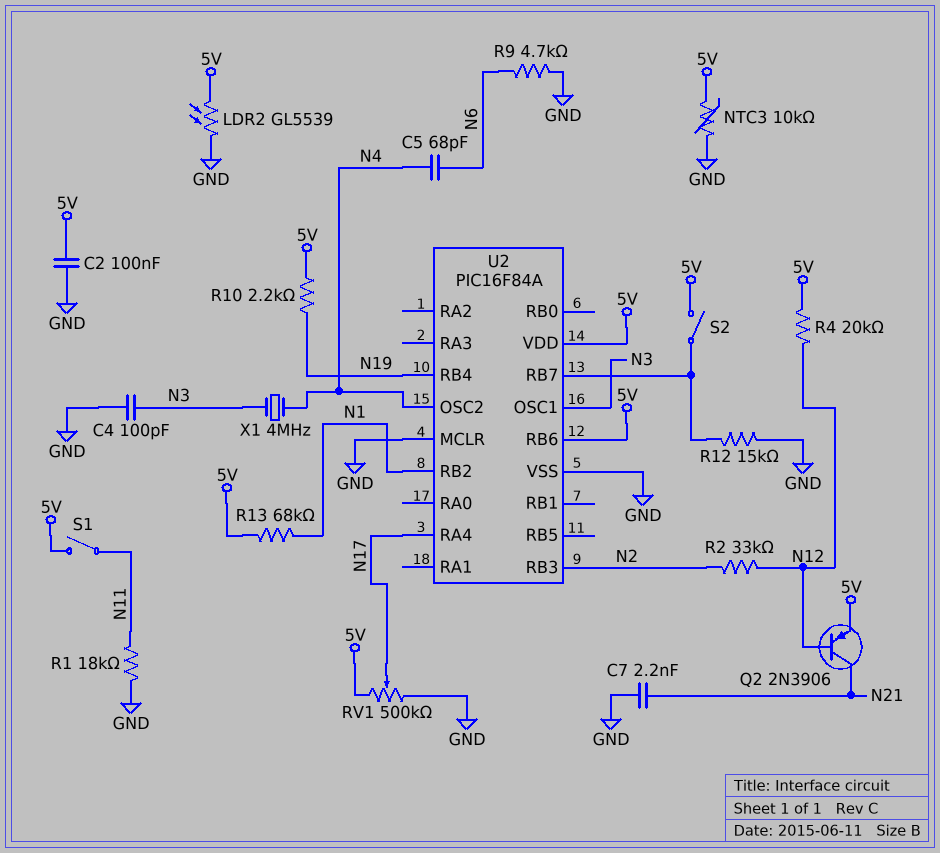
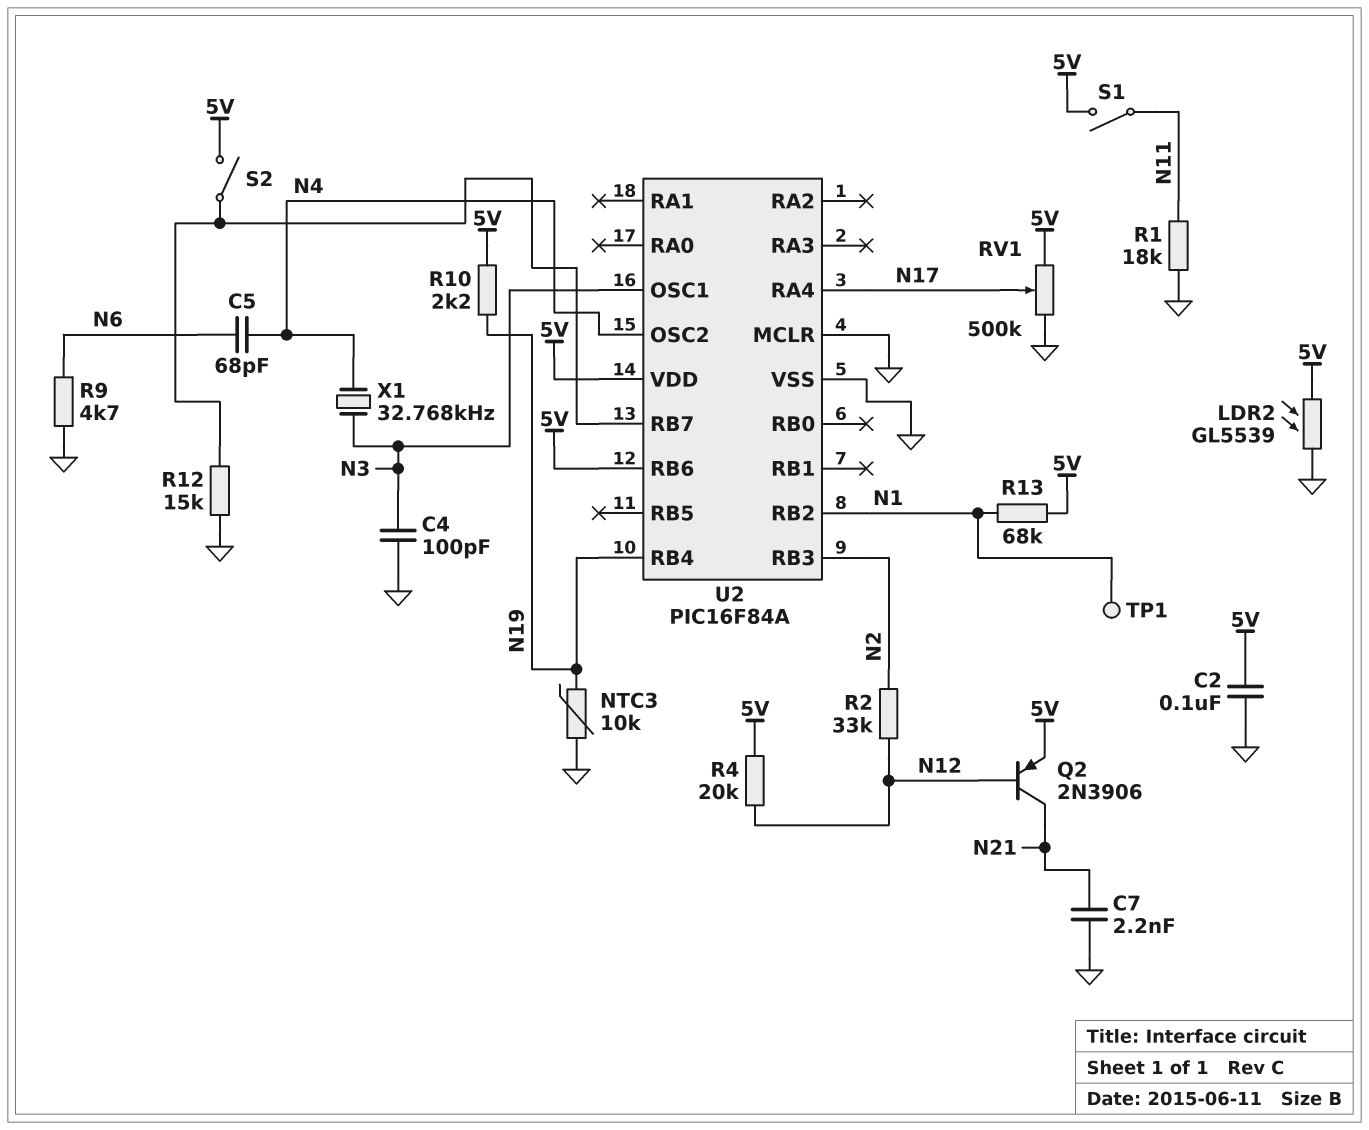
NTC3: 10k (5V, GND) -> 10k (GND, N19)
TP1: none -> test point (N1)
X1: 4MHz (N3, N4) -> 32.768kHz (N3, N4)

